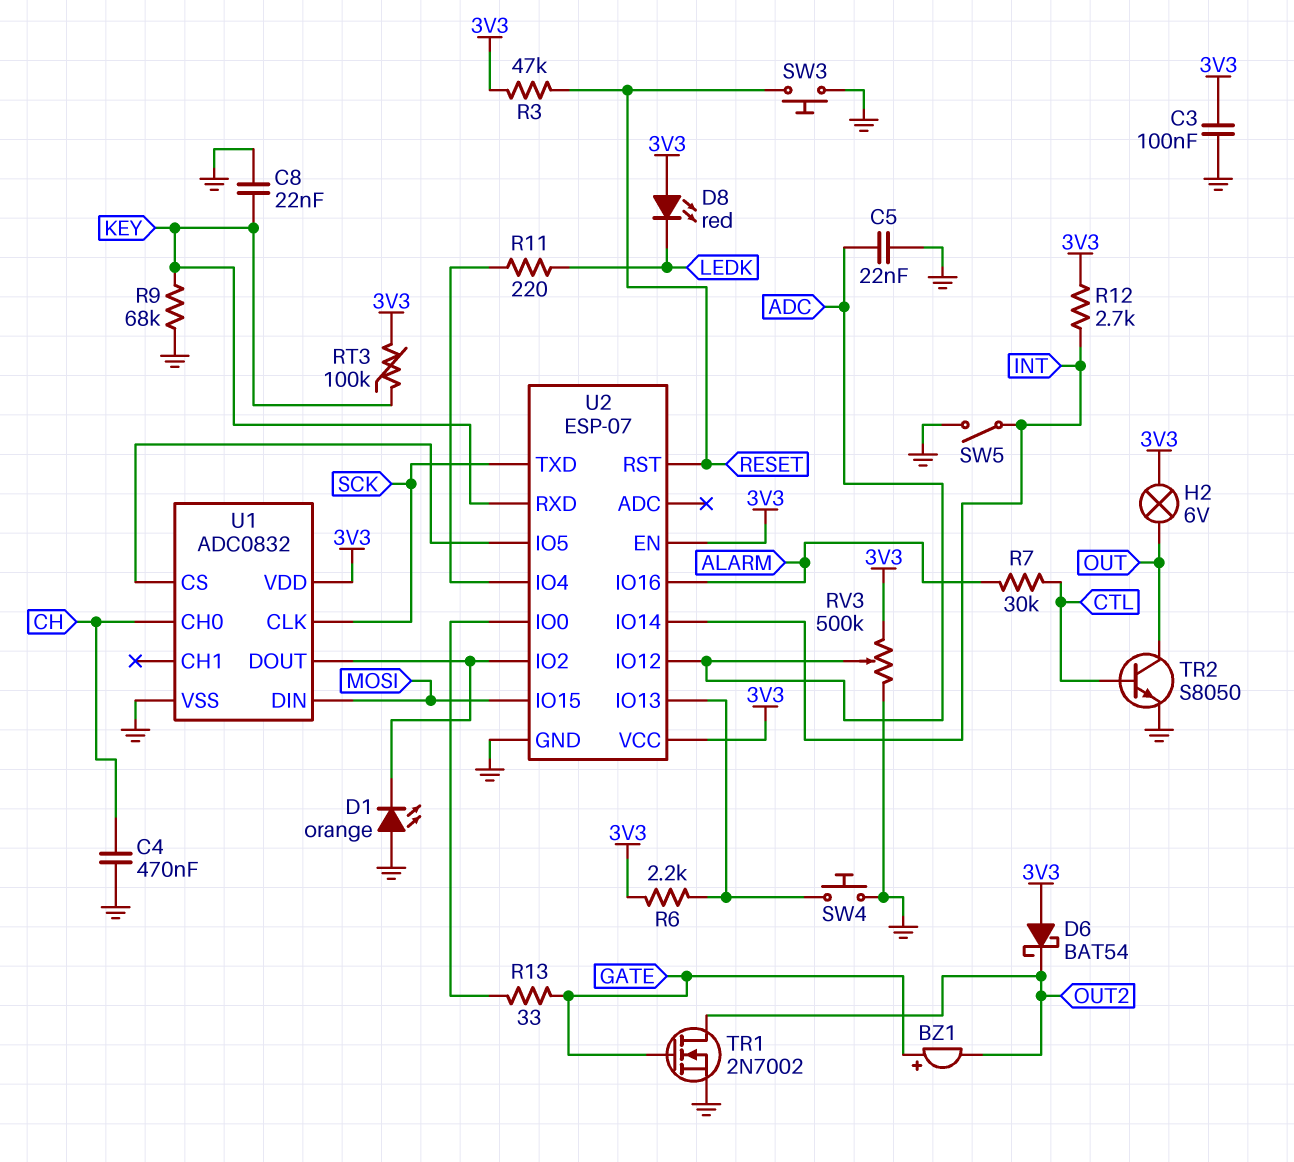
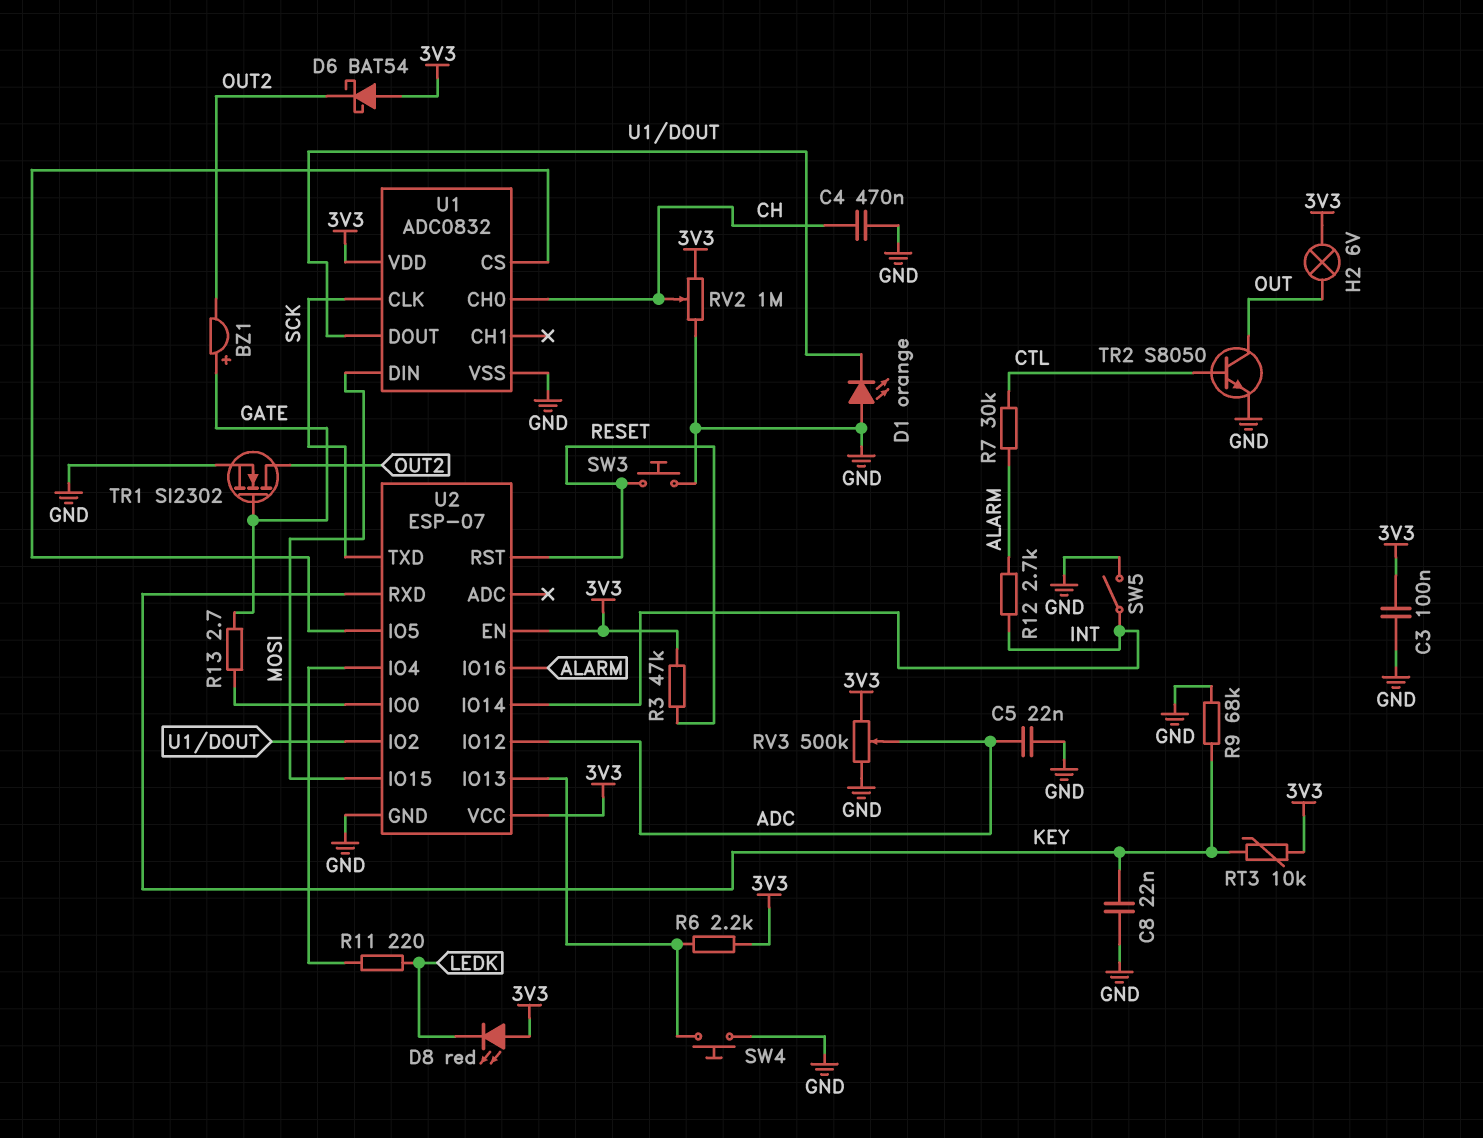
R12: 2.7k (3V3, INT) -> 2.7k (ALARM, INT)
R13: 33 (GATE, U2/IO0) -> 2.7 (GATE, U2/IO0)
RT3: 100k (3V3, KEY) -> 10k (3V3, KEY)
RV2: none -> 1M (3V3, GND, wiper CH)
TR1: NMOS 2N7002 (G GATE, D OUT2, S GND) -> NMOS SI2302 (G GATE, D OUT2, S GND)

